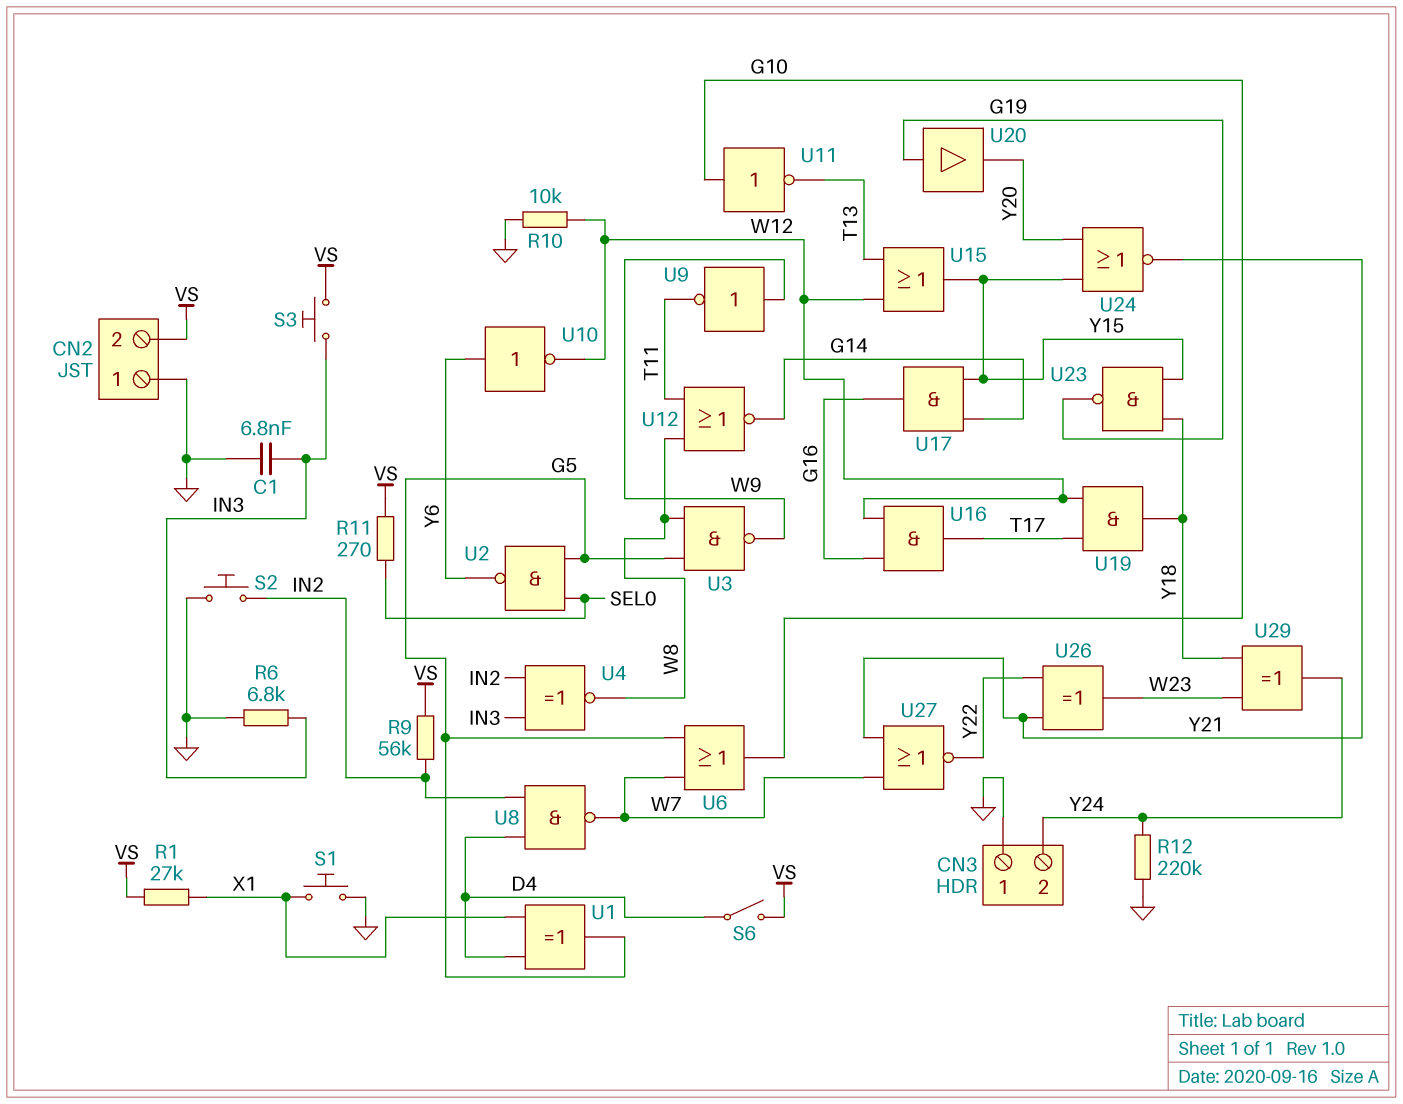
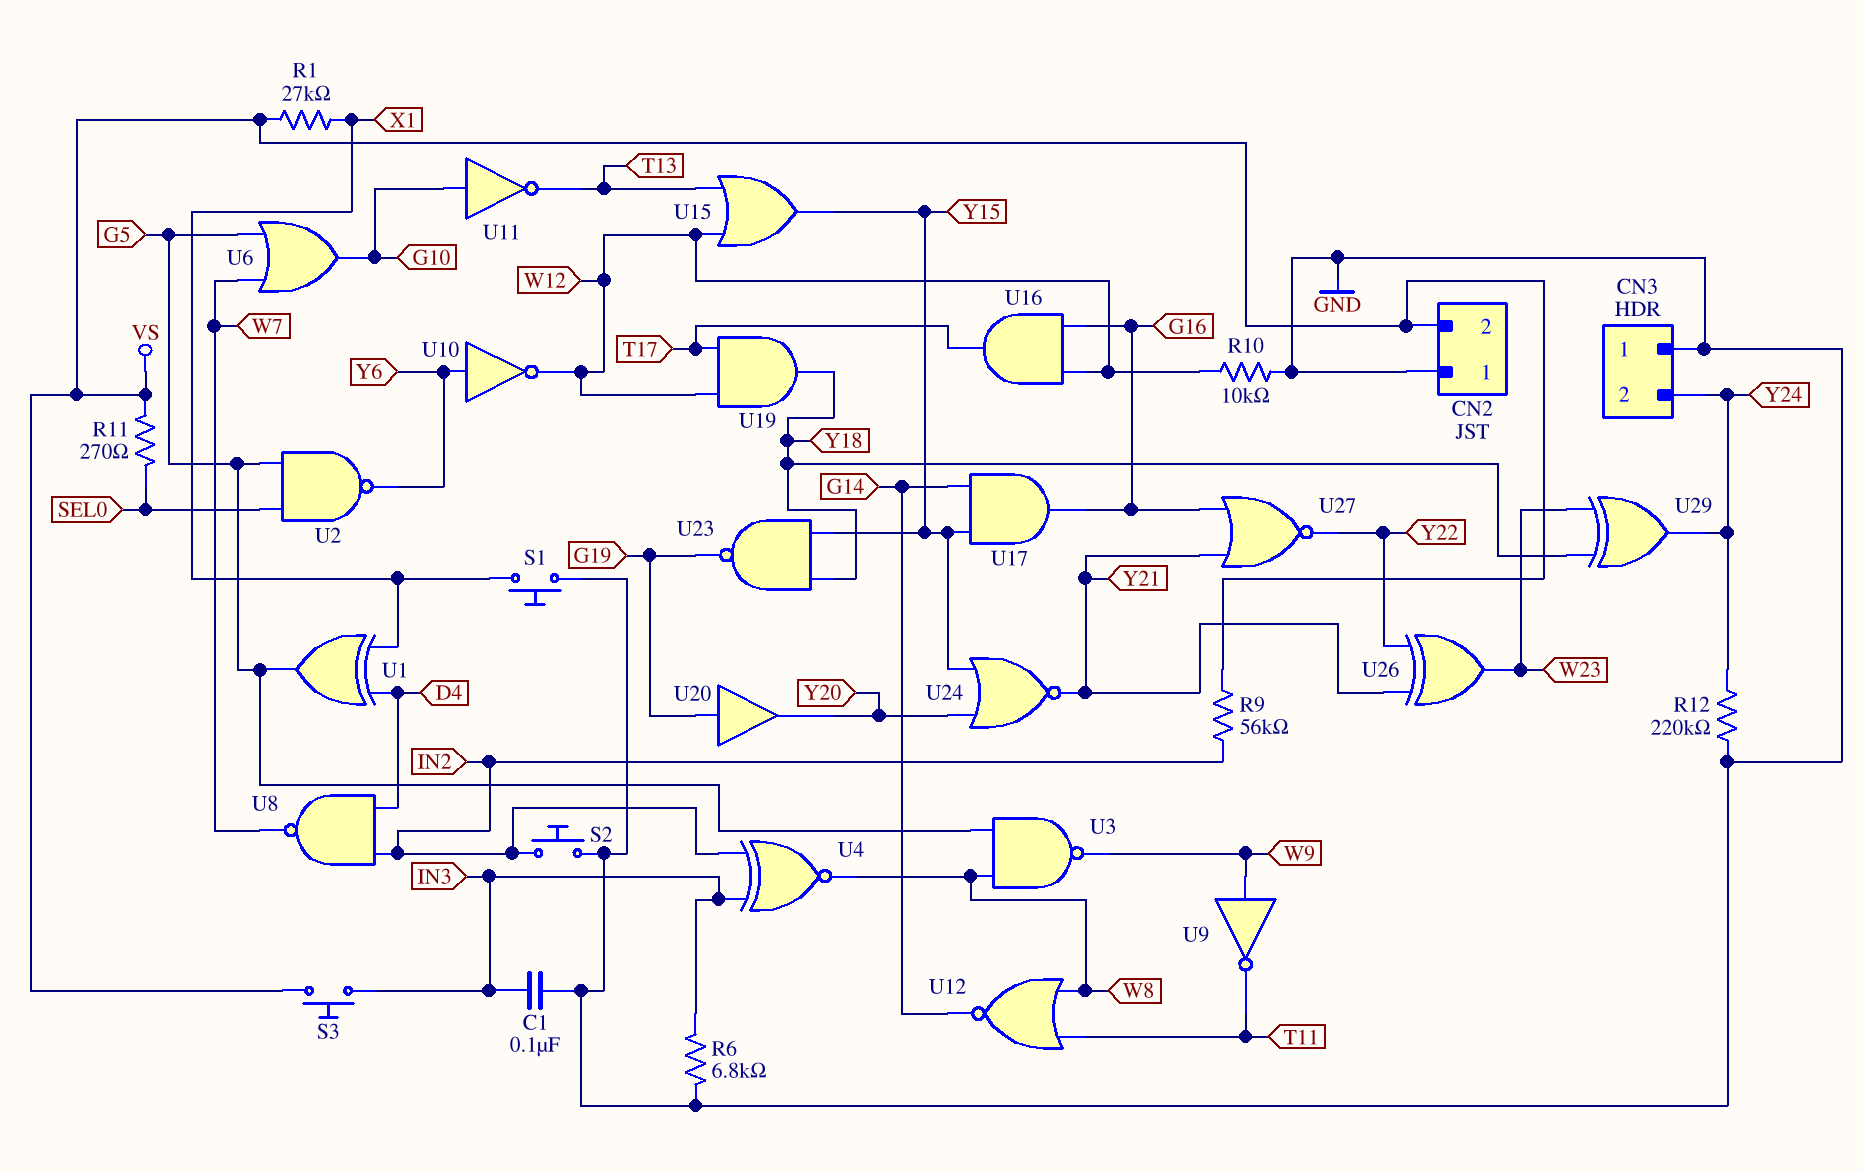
C1: 6.8nF (GND, IN3) -> 100nF (GND, IN3)
S6: switch (D4, VS) -> none
U27: NOR (in W7, in Y21, out Y22) -> NOR (in G16, in Y21, out Y22)

